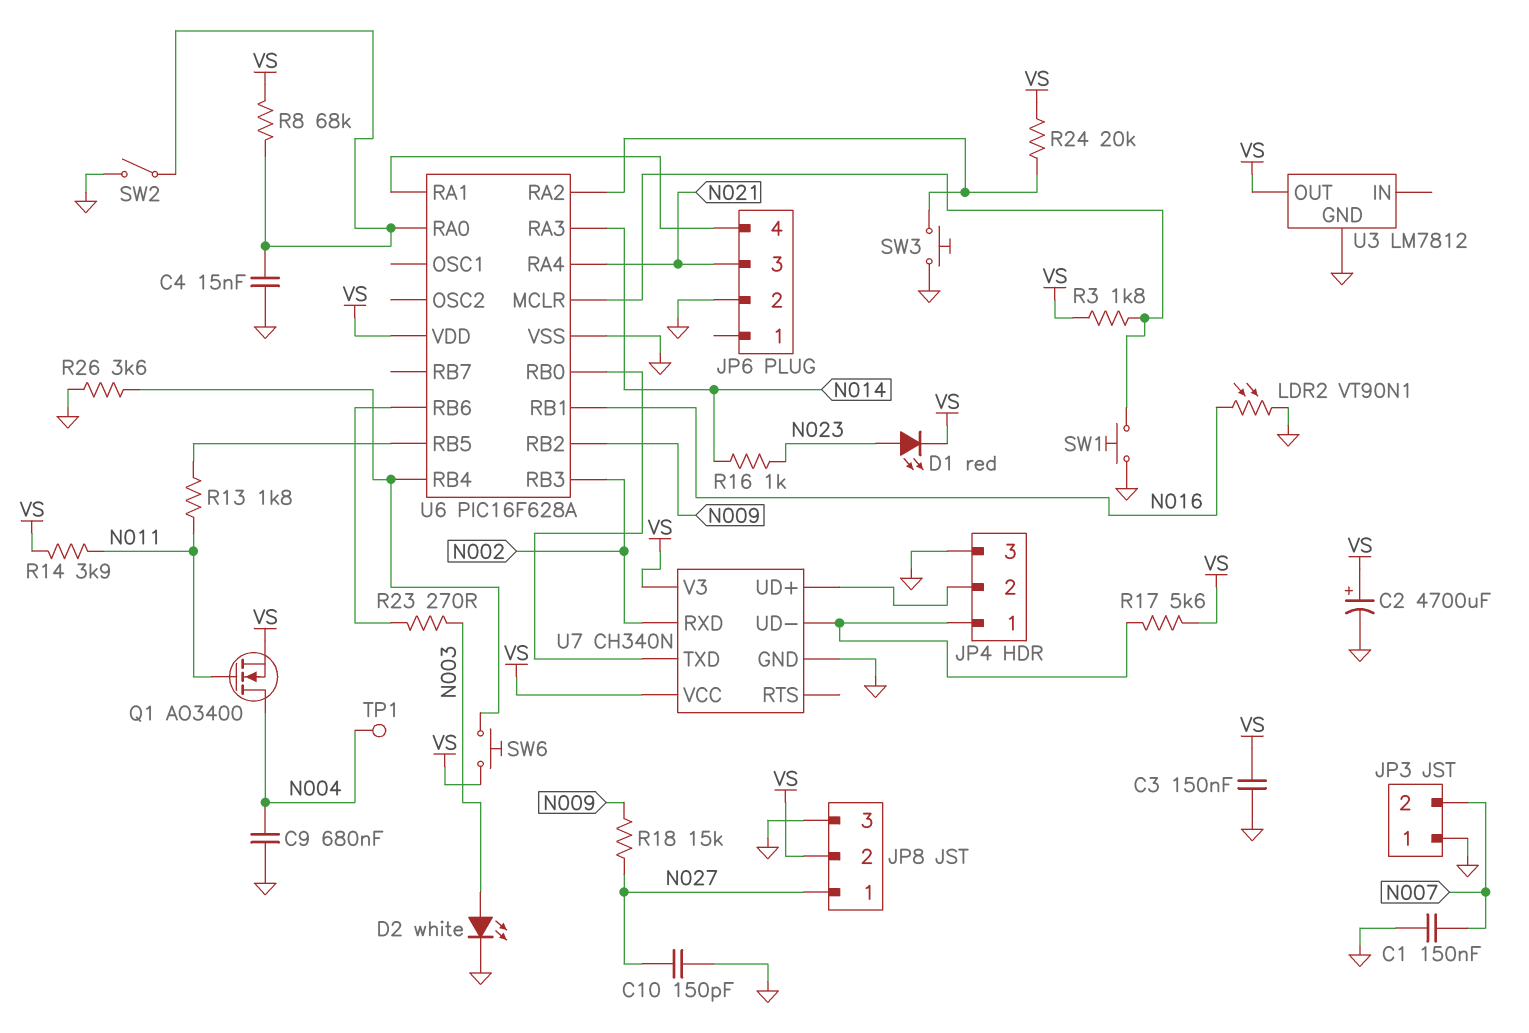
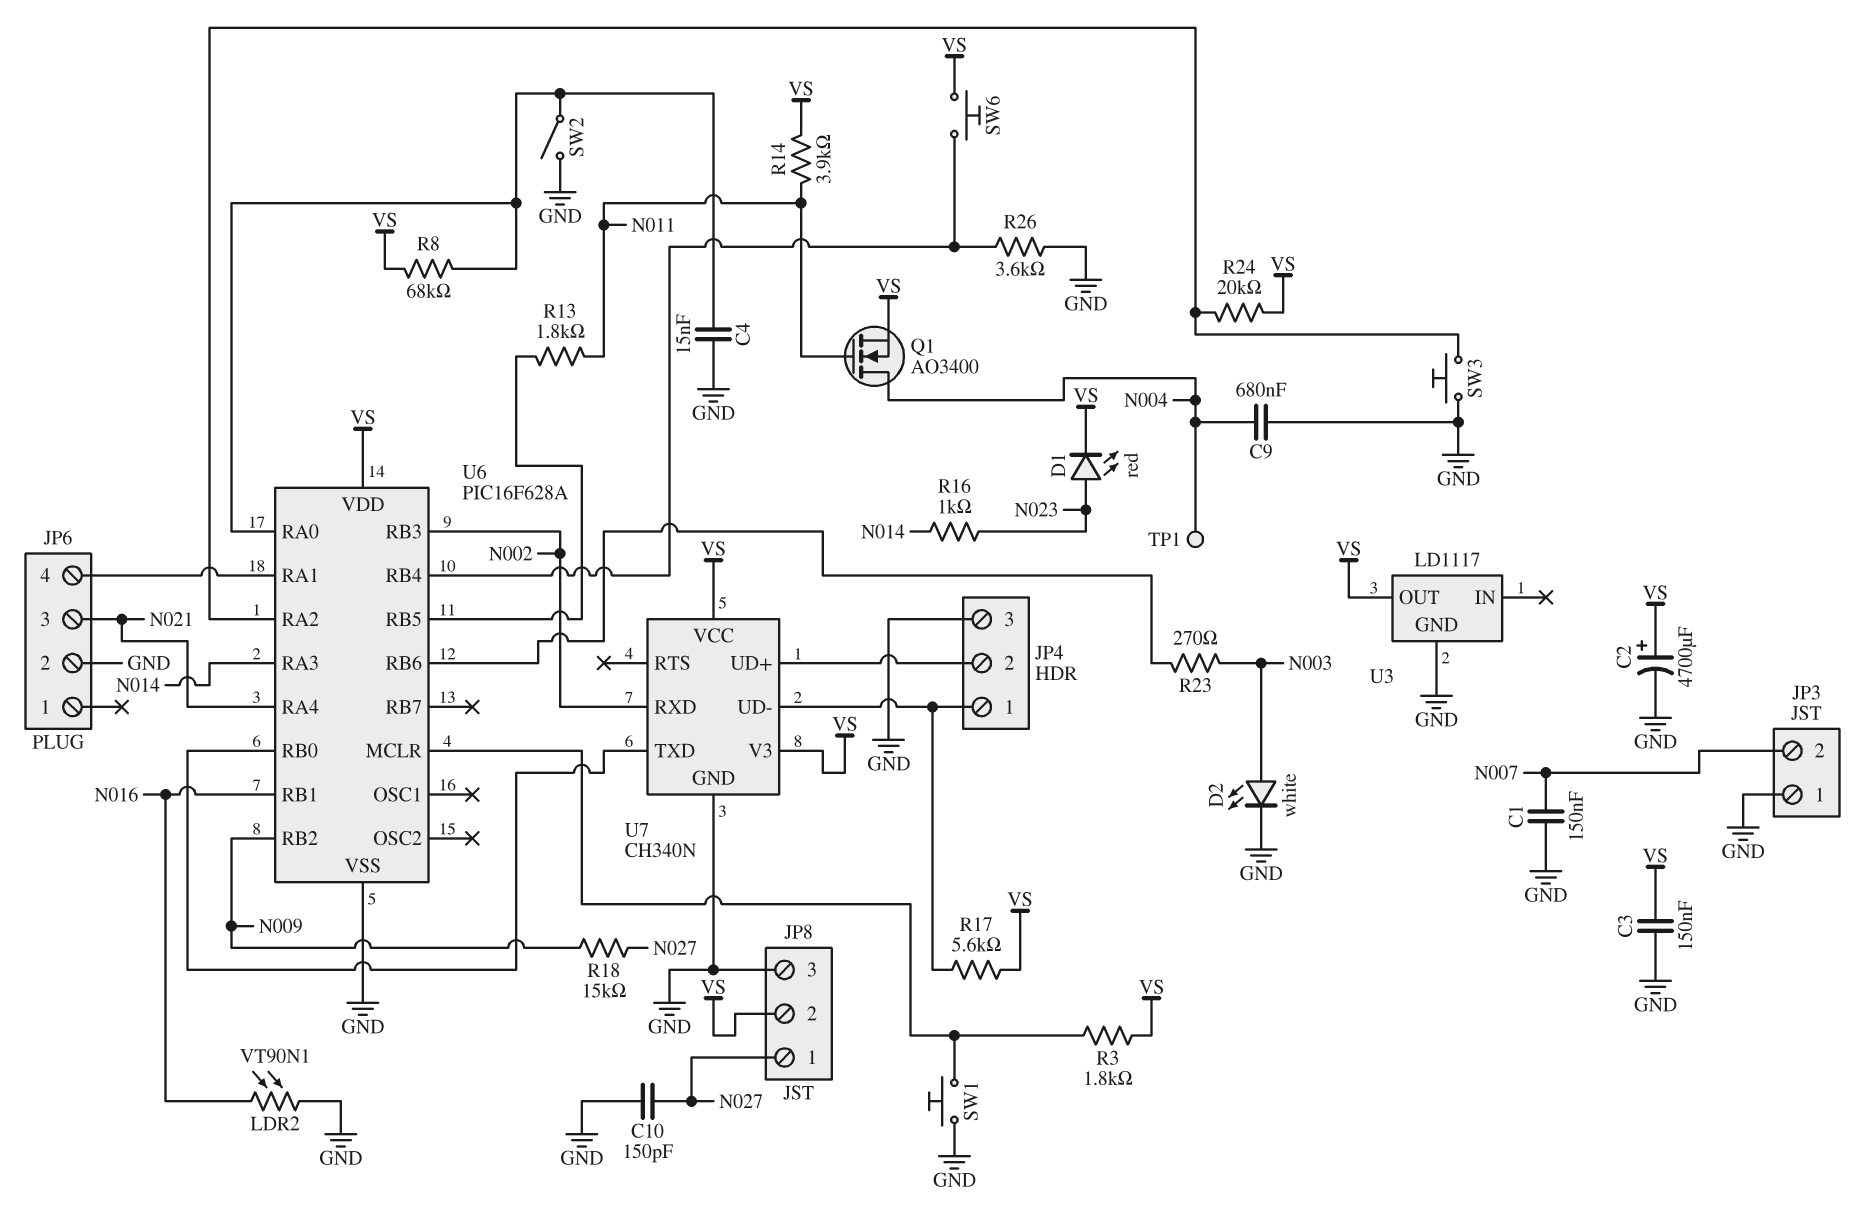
U3: LM7812 -> LD1117

